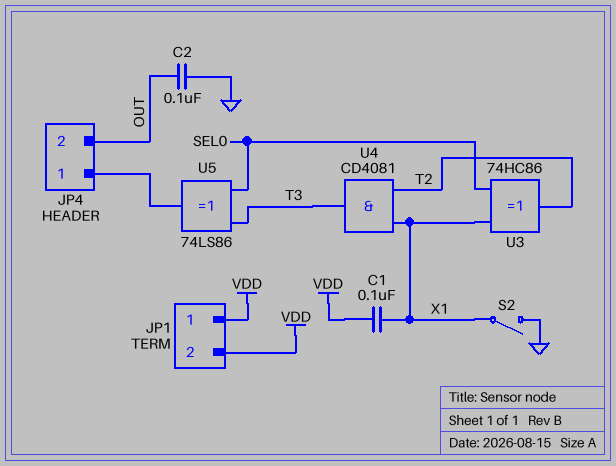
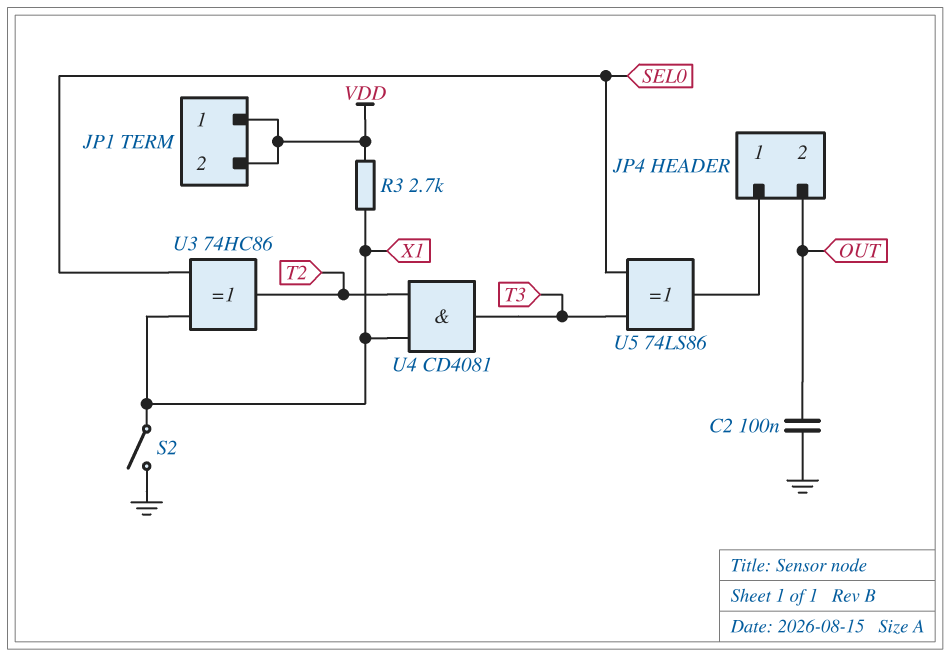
C1: 100nF (VDD, X1) -> none
R3: none -> 2.7k (VDD, X1)

